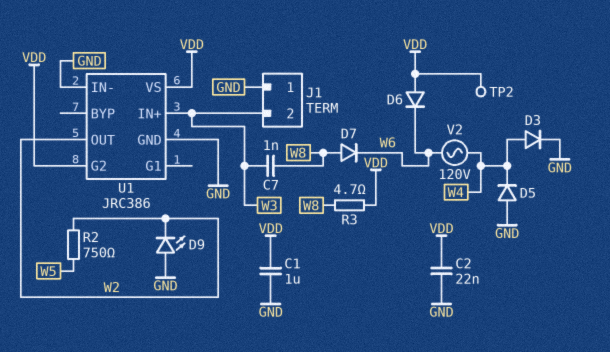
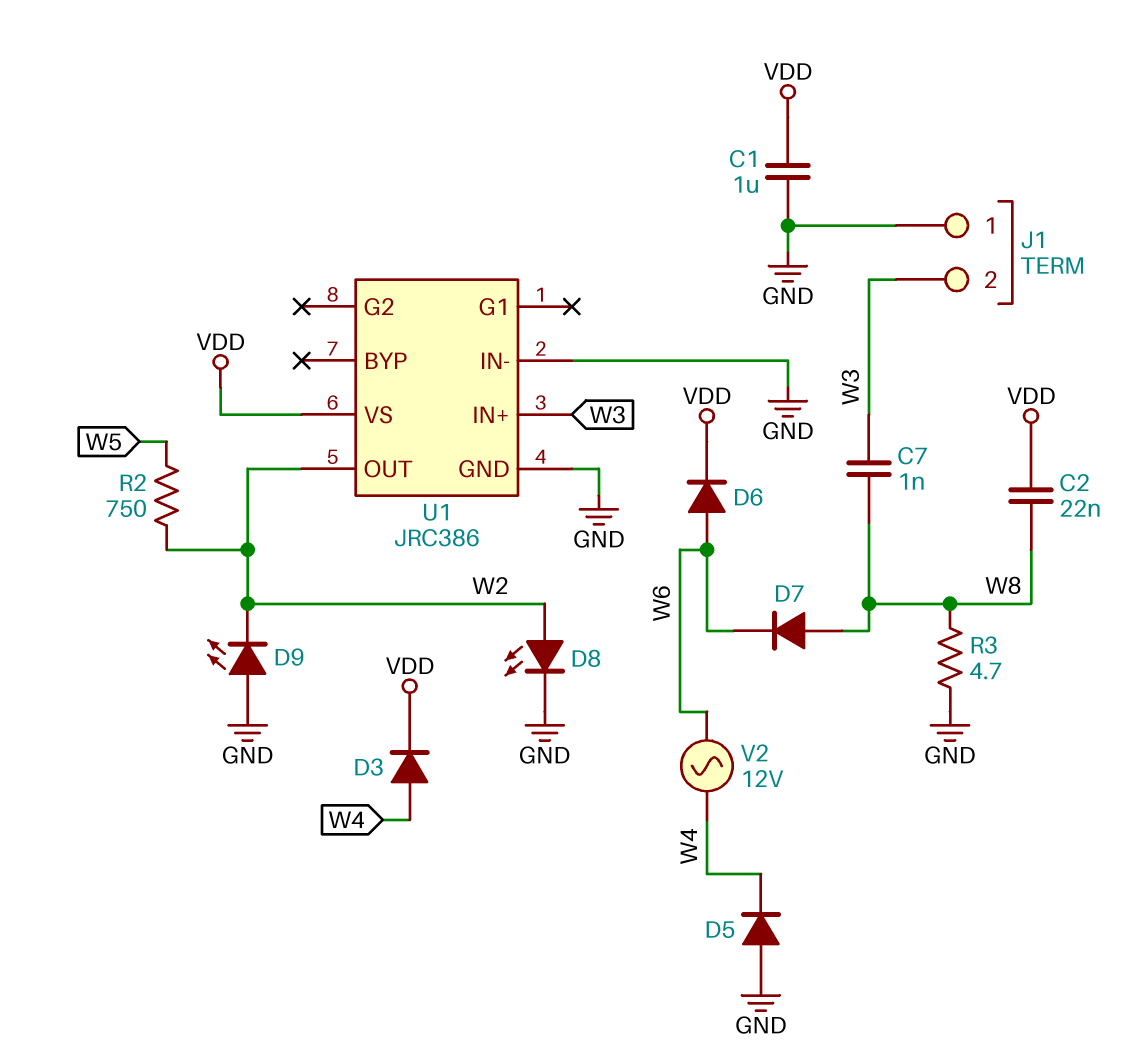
C2: 22nF (GND, VDD) -> 22nF (VDD, W8)
D3: diode (A W4, K GND) -> diode (A W4, K VDD)
D6: diode (A VDD, K W6) -> diode (A W6, K VDD)
D8: none -> LED (A W2, K GND)
R3: 4.7 (VDD, W8) -> 4.7 (GND, W8)
TP2: test point (VDD) -> none
U1 pin G2: VDD -> none
V2: AC 120V (W4, W6) -> AC 12V (W4, W6)

